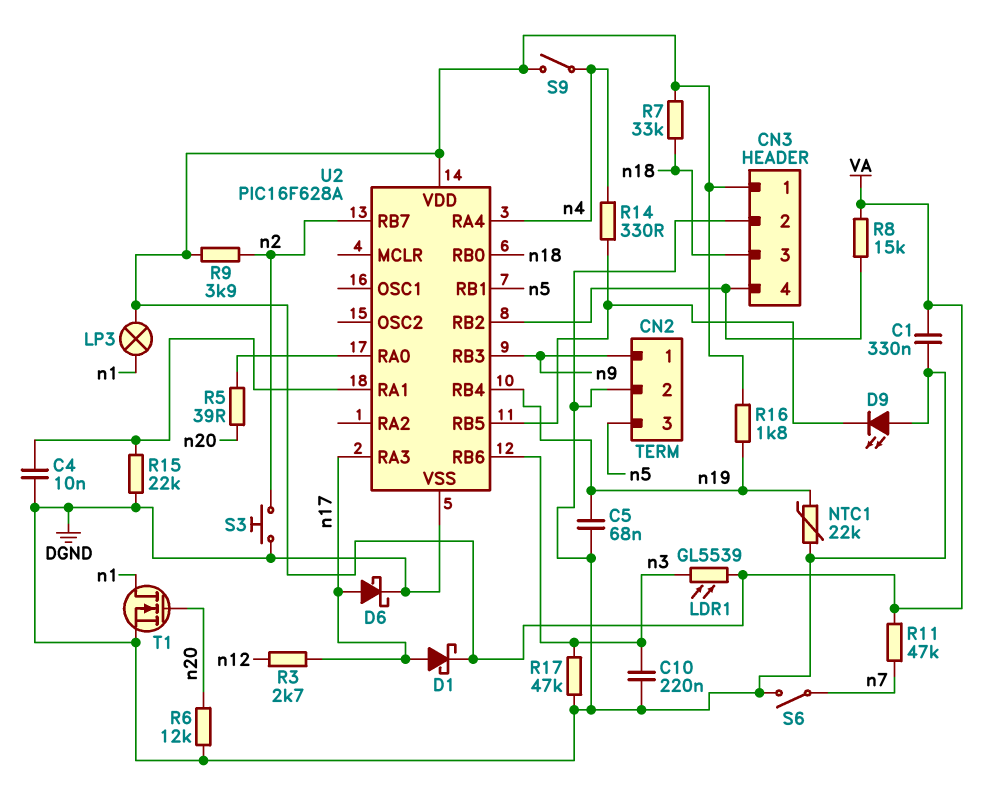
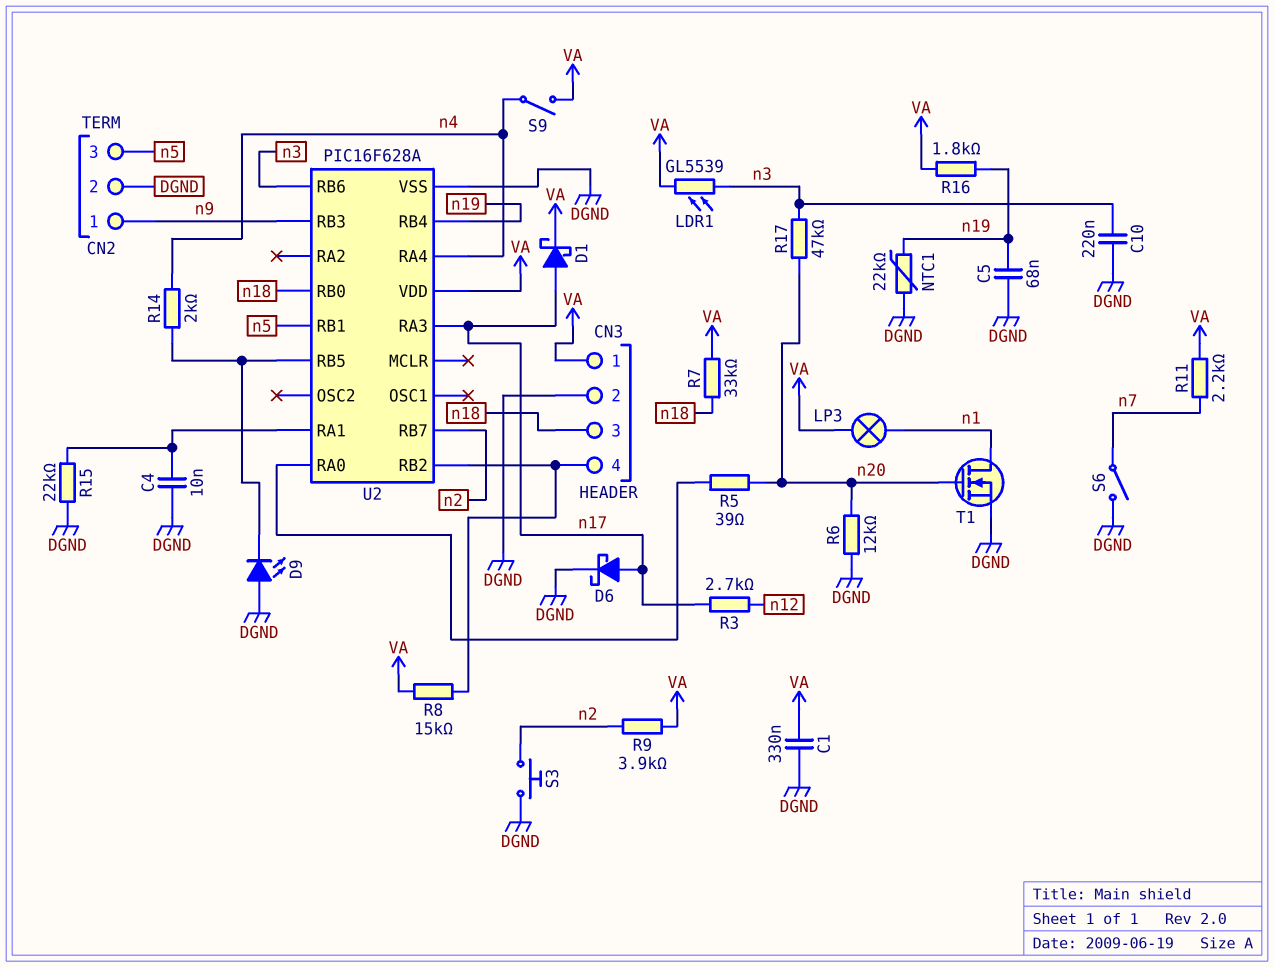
R11: 47k (VA, n7) -> 2.2k (VA, n7)
R14: 330 (U2/RB5, n4) -> 2k (U2/RB5, n4)
R17: 47k (DGND, n3) -> 47k (n3, n20)

